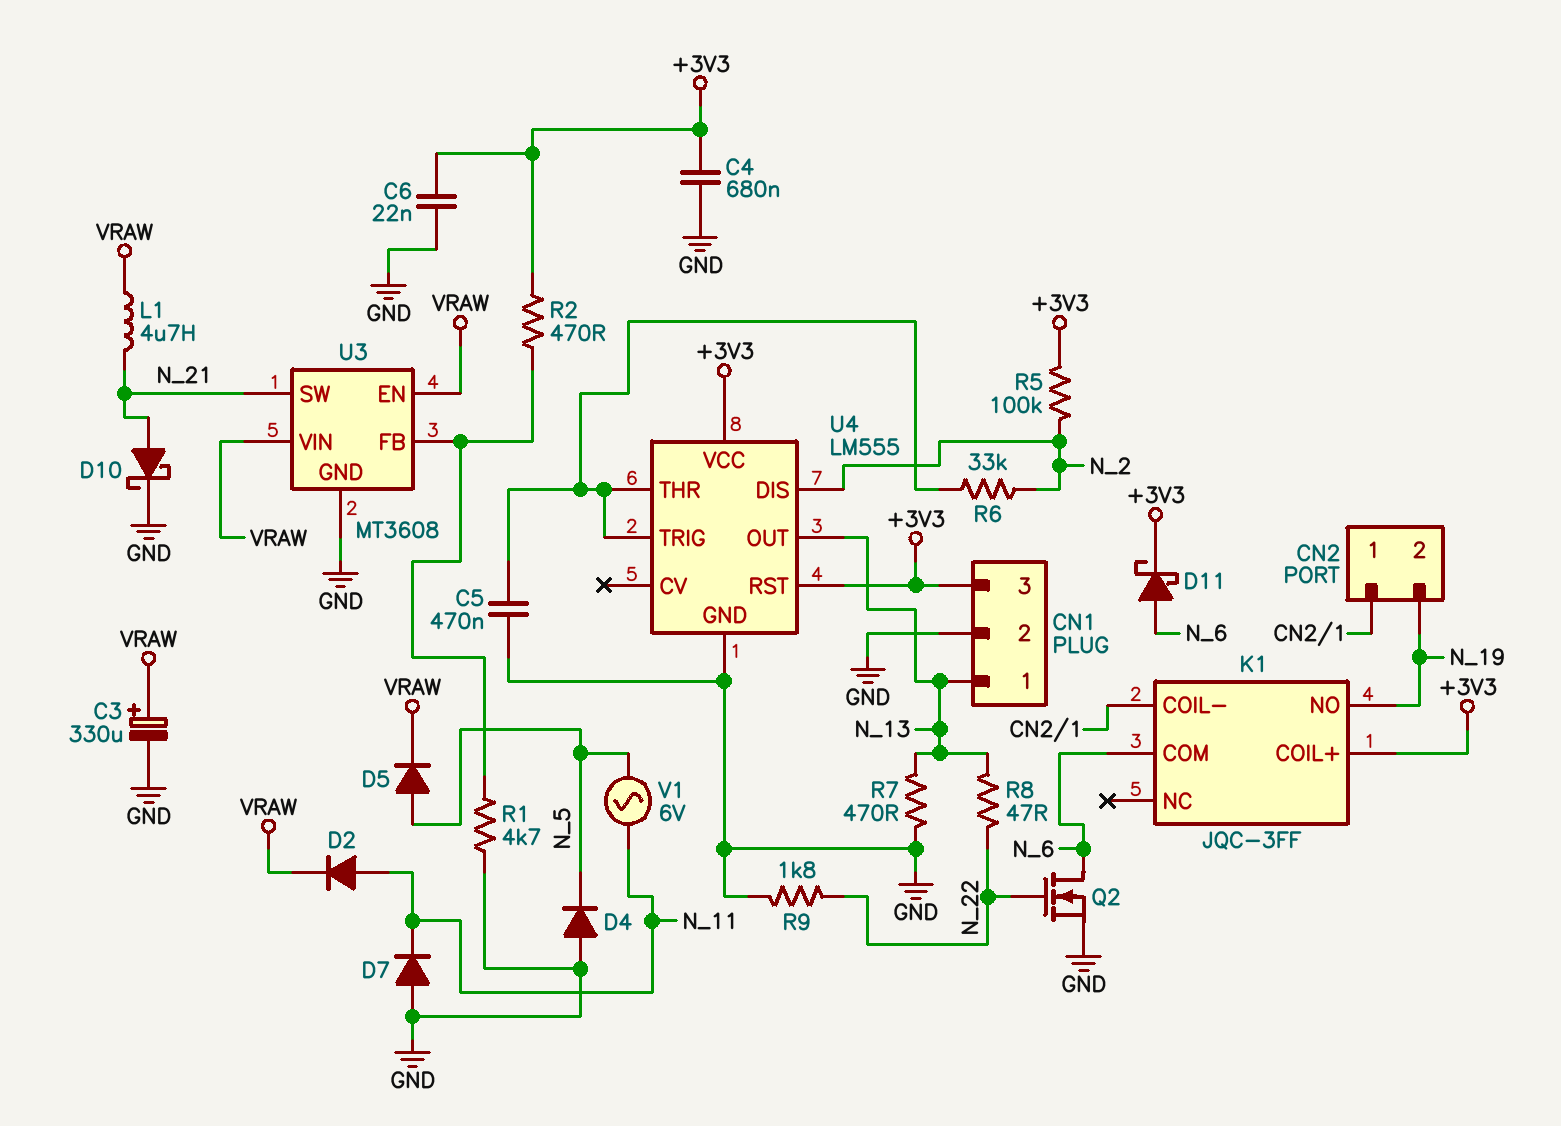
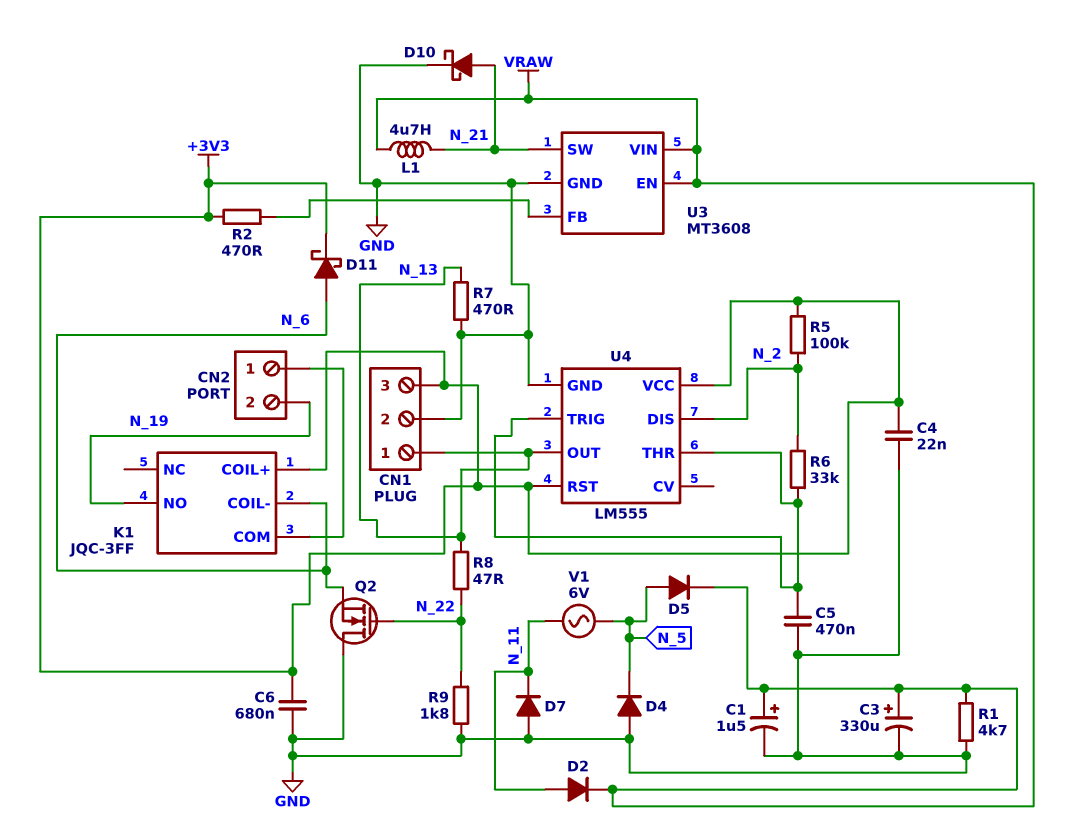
C1: none -> 1.5uF (plus VRAW, minus GND)
C4: 680nF (+3V3, GND) -> 22nF (+3V3, GND)
C6: 22nF (+3V3, GND) -> 680nF (+3V3, GND)
K1 pin COIL-: CN2/1 -> N_6
K1 pin COM: N_6 -> CN2/1
Q2: NMOS (G N_22, D N_6, S GND) -> NMOS (G N_22, D GND, S N_6)
R1: 4.7k (GND, U3/FB) -> 4.7k (GND, VRAW)

